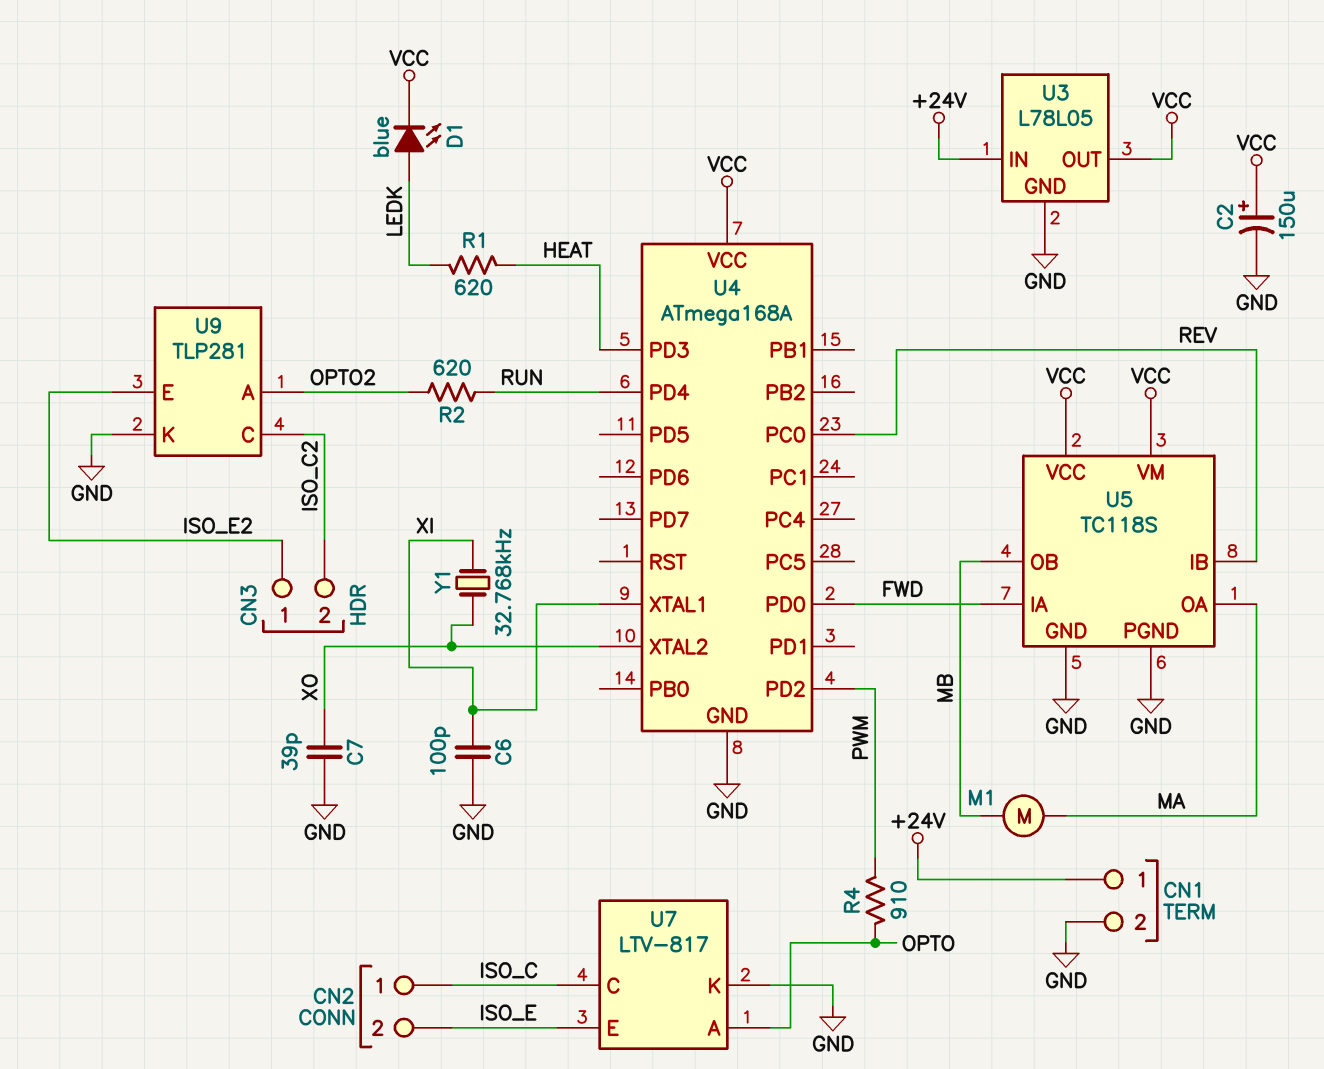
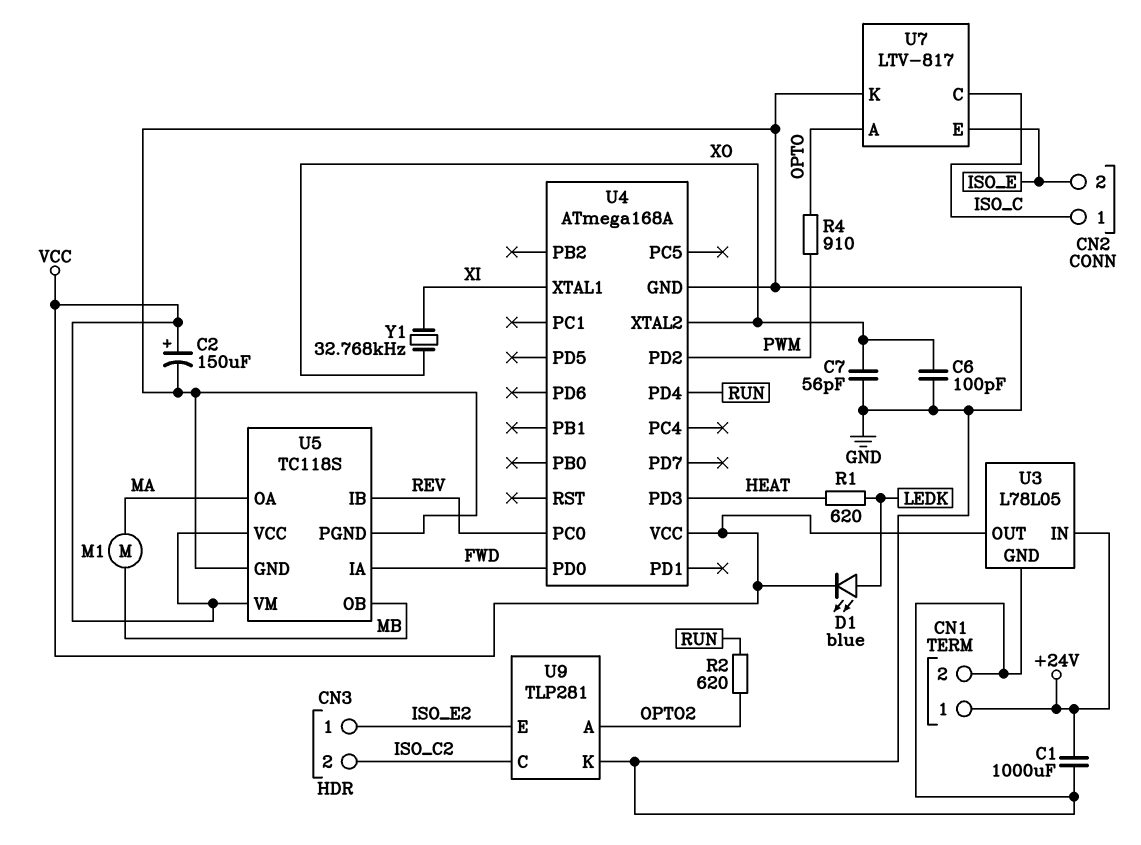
C1: none -> 1000uF (+24V, GND)
C6: 100pF (GND, XI) -> 100pF (GND, XO)
C7: 39pF (GND, XO) -> 56pF (GND, XO)

